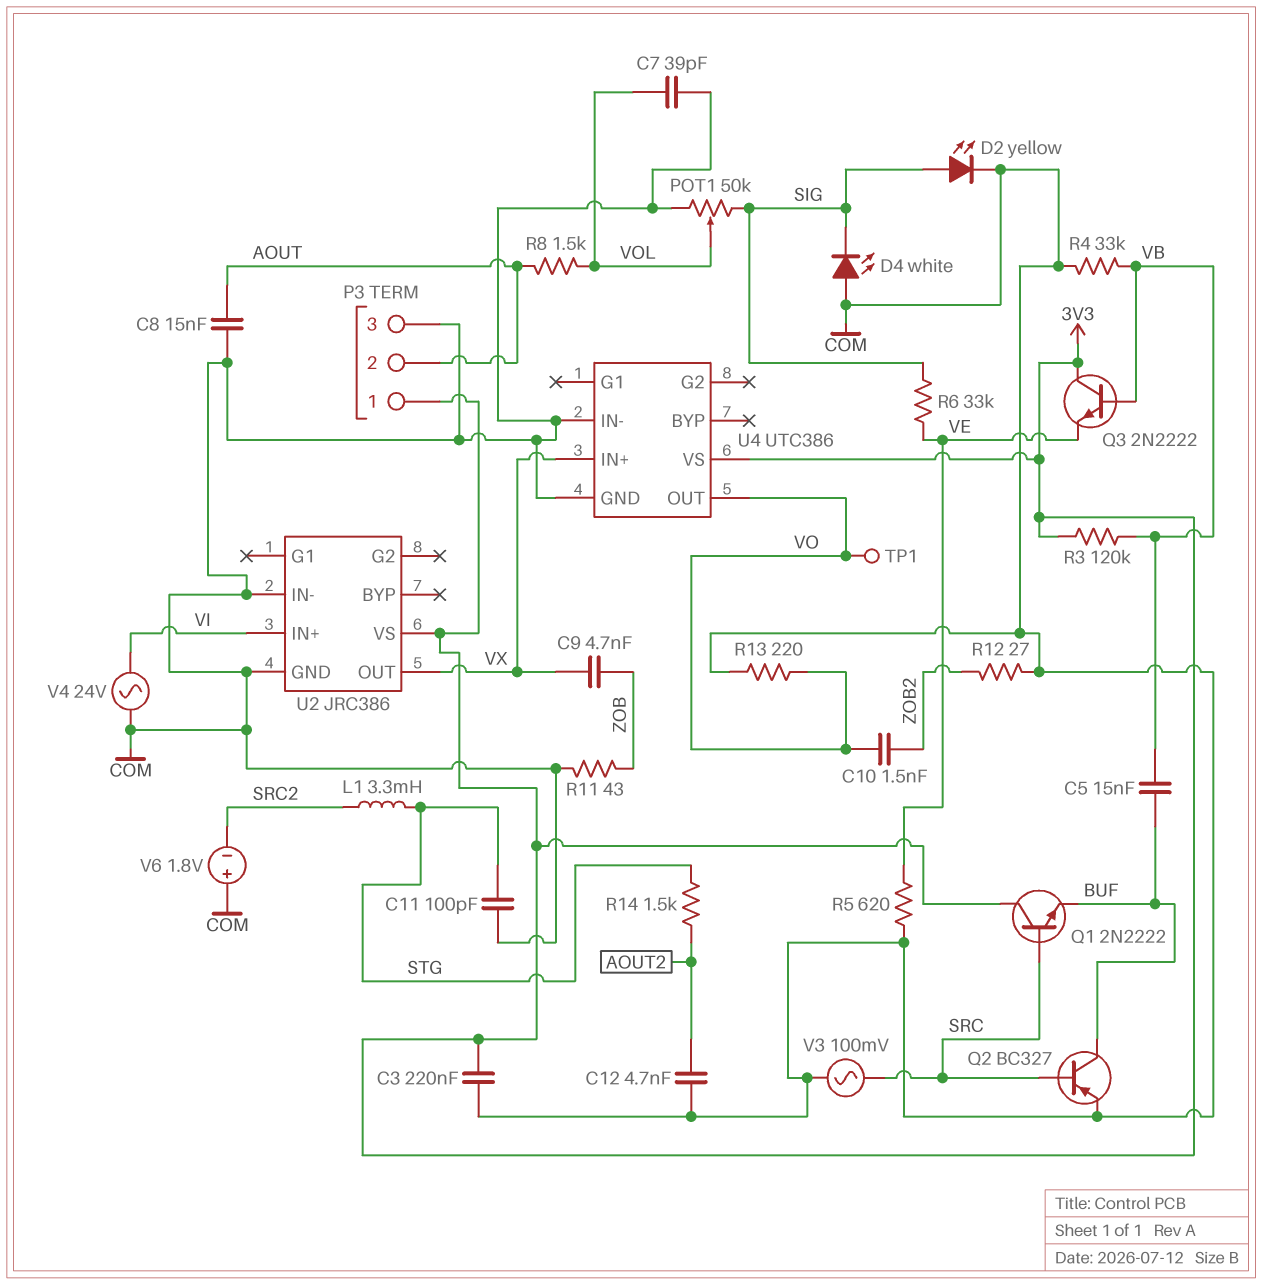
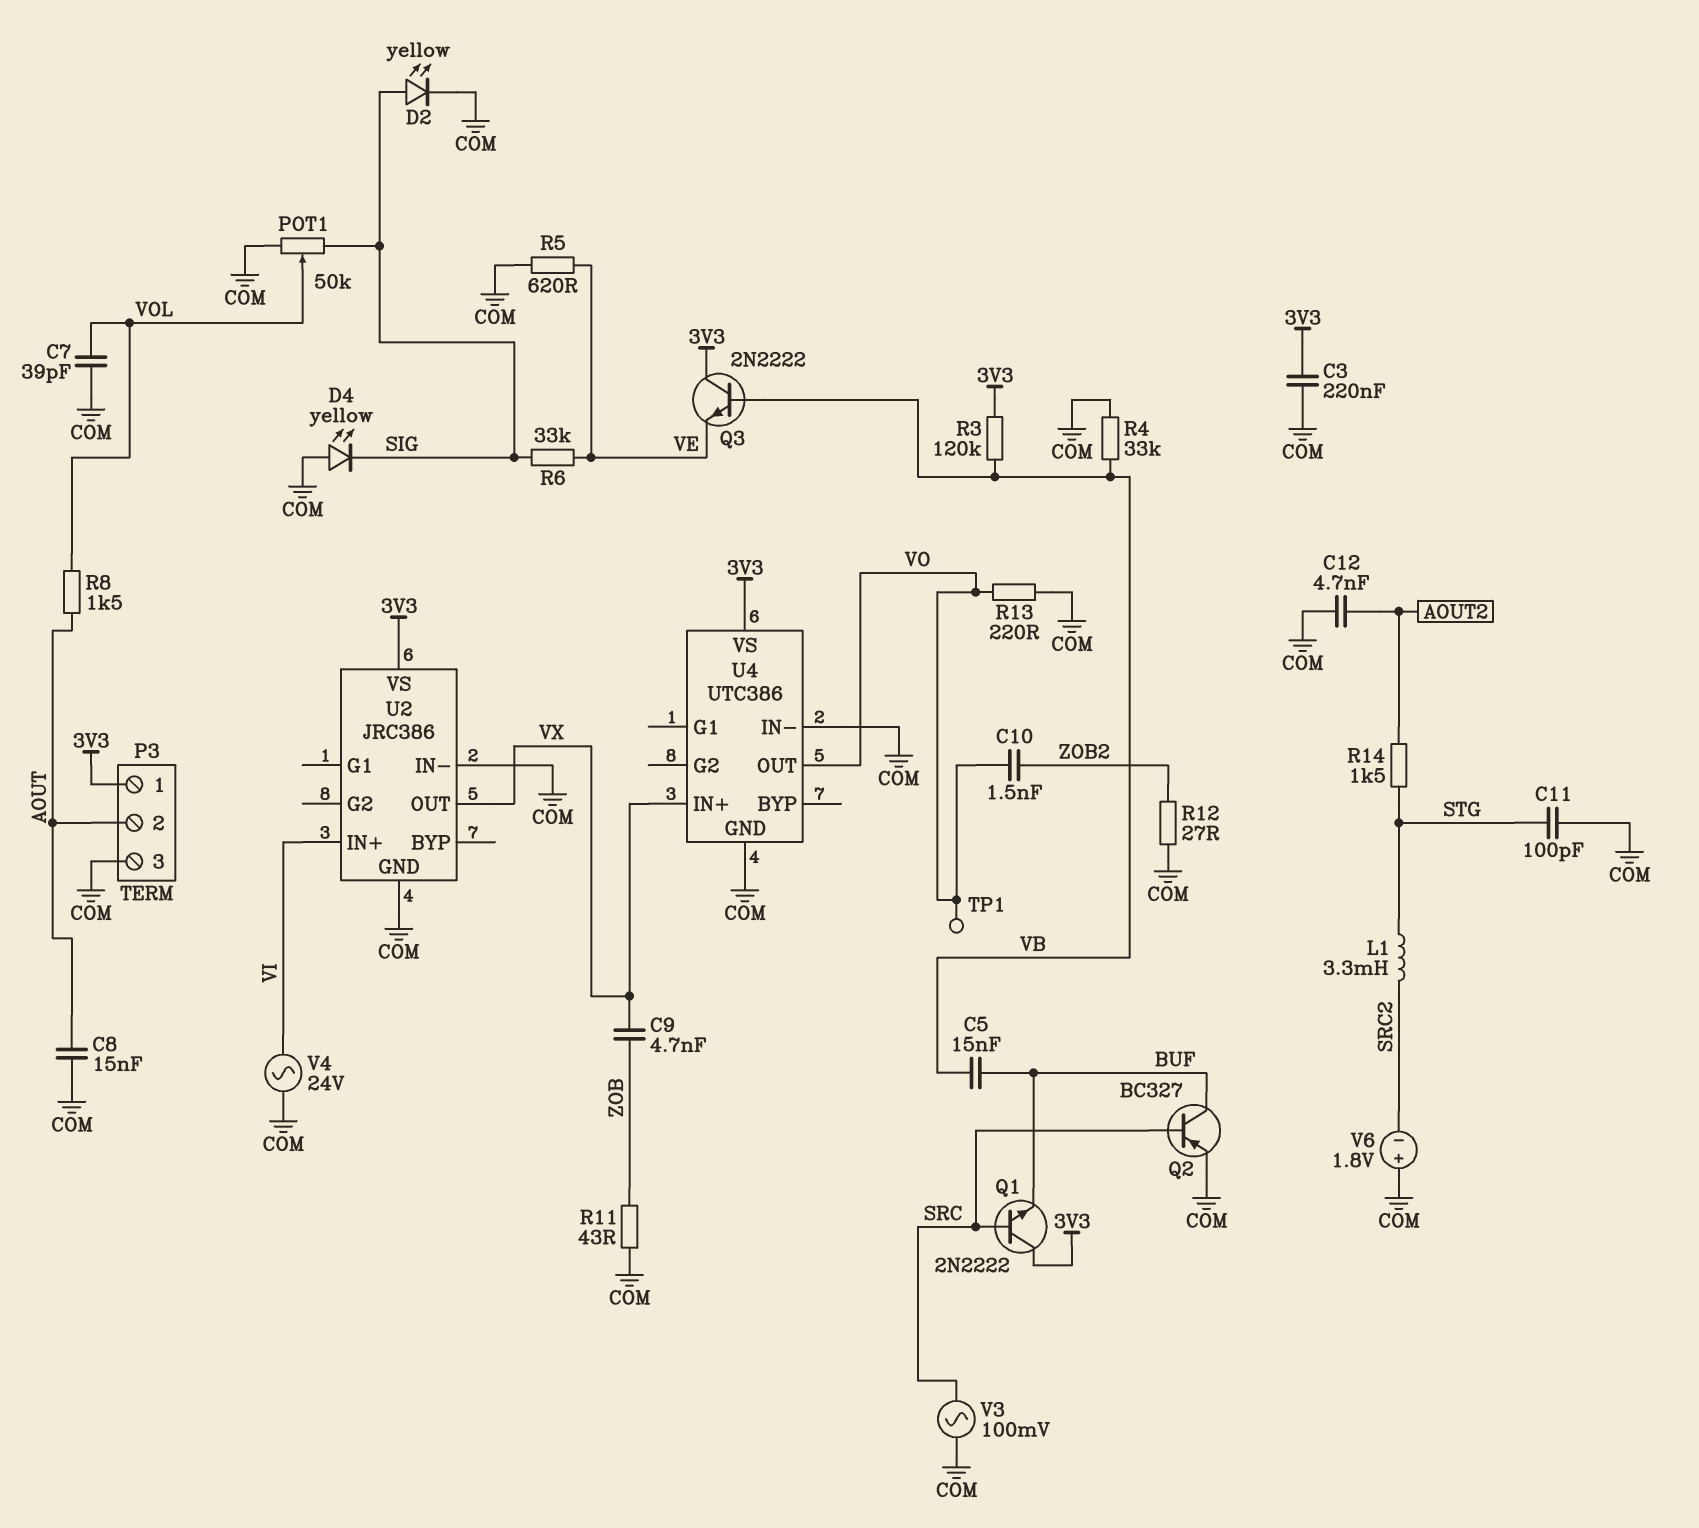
D4: LED white (A COM, K SIG) -> LED yellow (A COM, K SIG)

